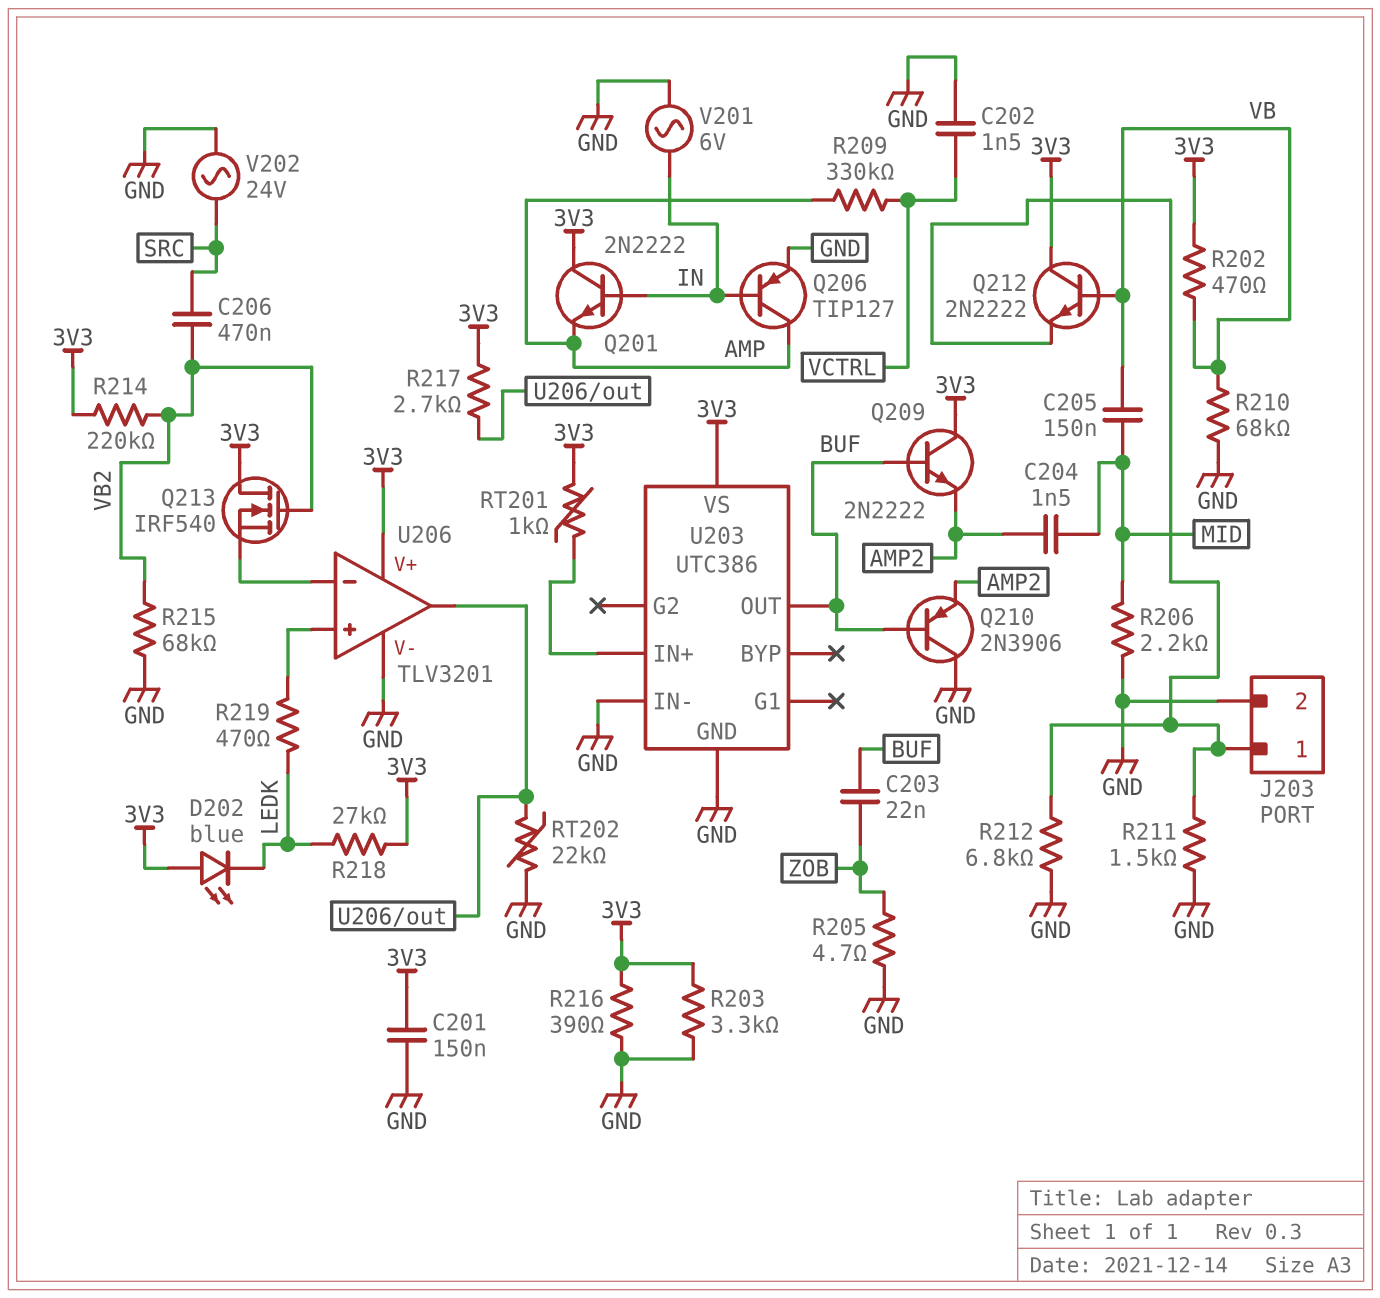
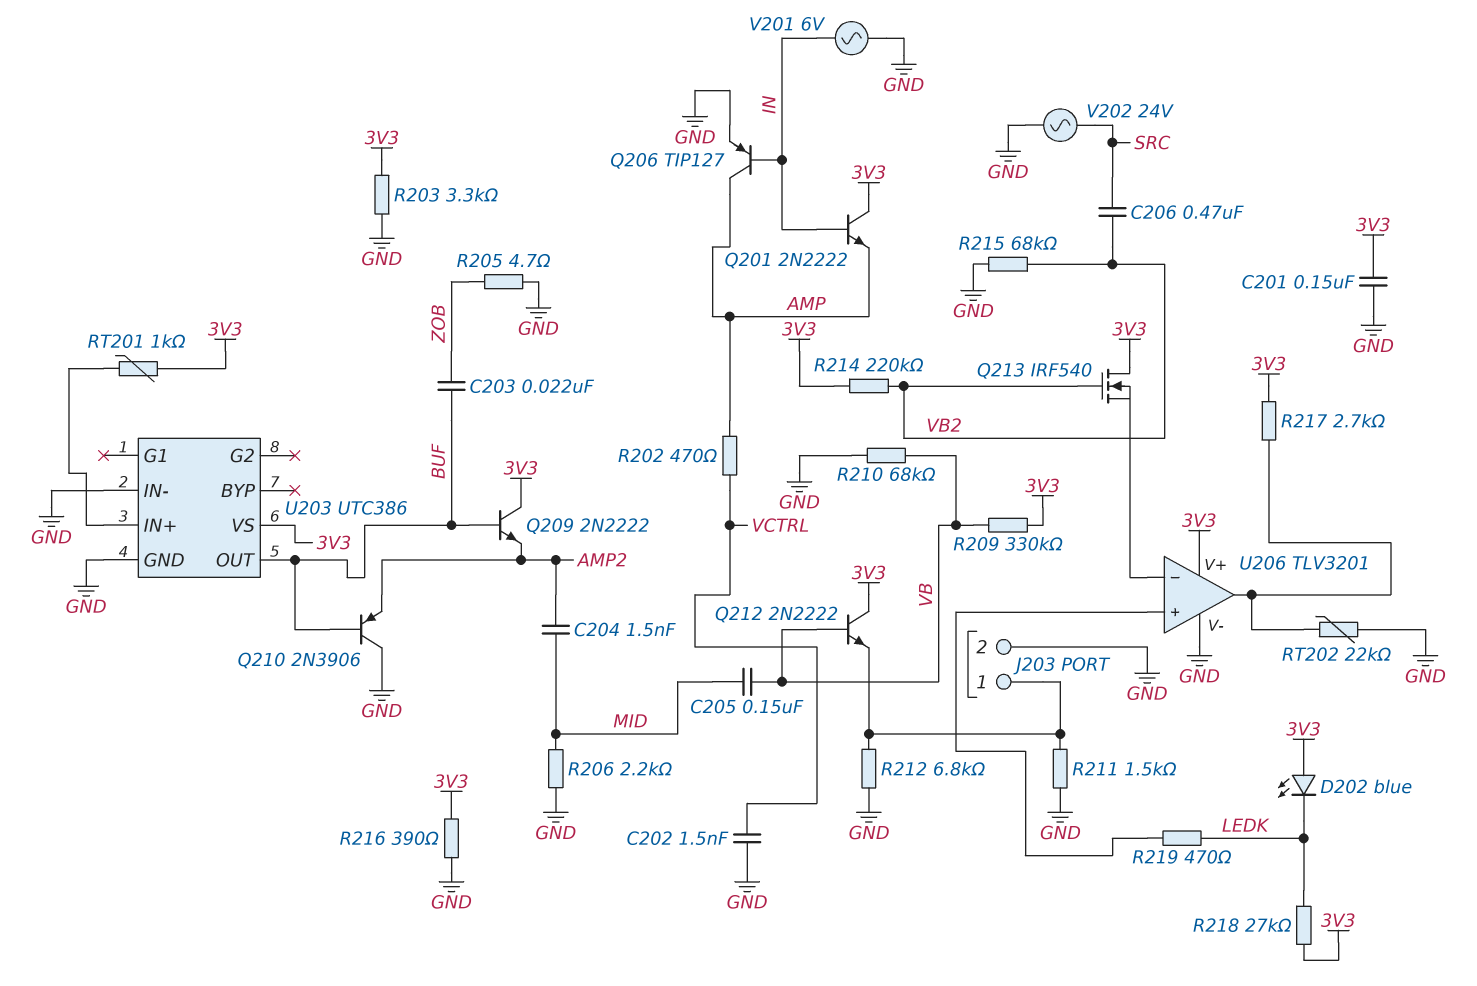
R202: 470 (3V3, VB) -> 470 (AMP, VCTRL)
R209: 330k (AMP, VCTRL) -> 330k (3V3, VB)

